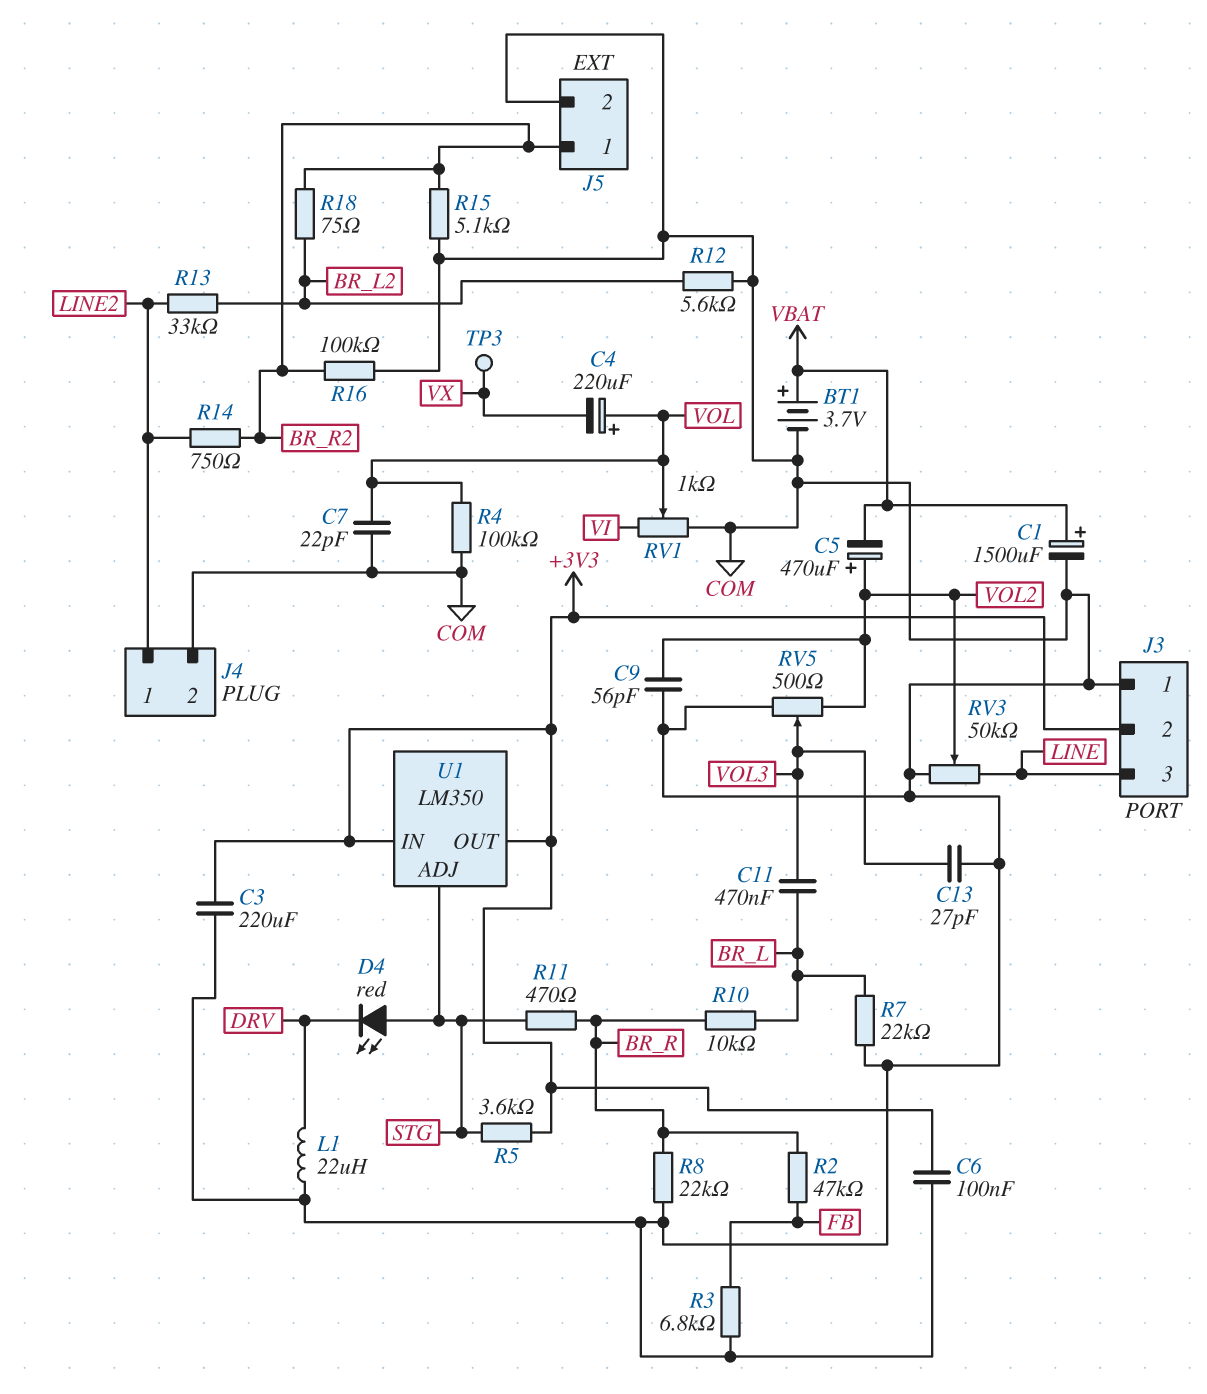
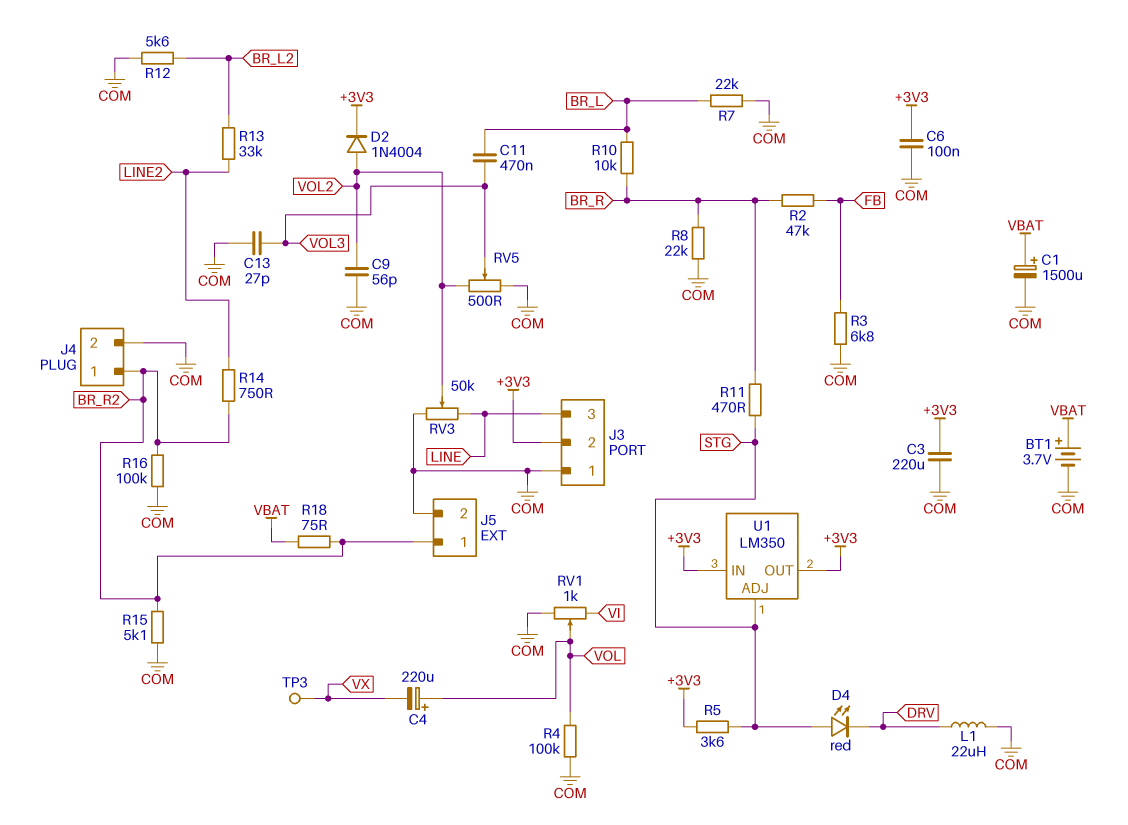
C5: 470uF (plus VOL2, minus VBAT) -> none
C7: 22pF (COM, VOL) -> none
D2: none -> diode 1N4004 (A VOL2, K +3V3)
J4 pin 1: LINE2 -> BR_R2
R18: 75 (BR_L2, BR_R2) -> 75 (BR_R2, VBAT)

